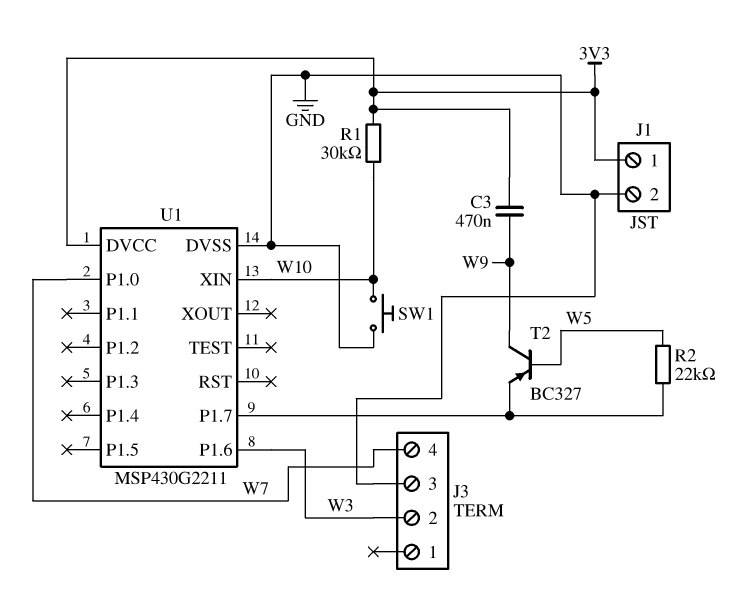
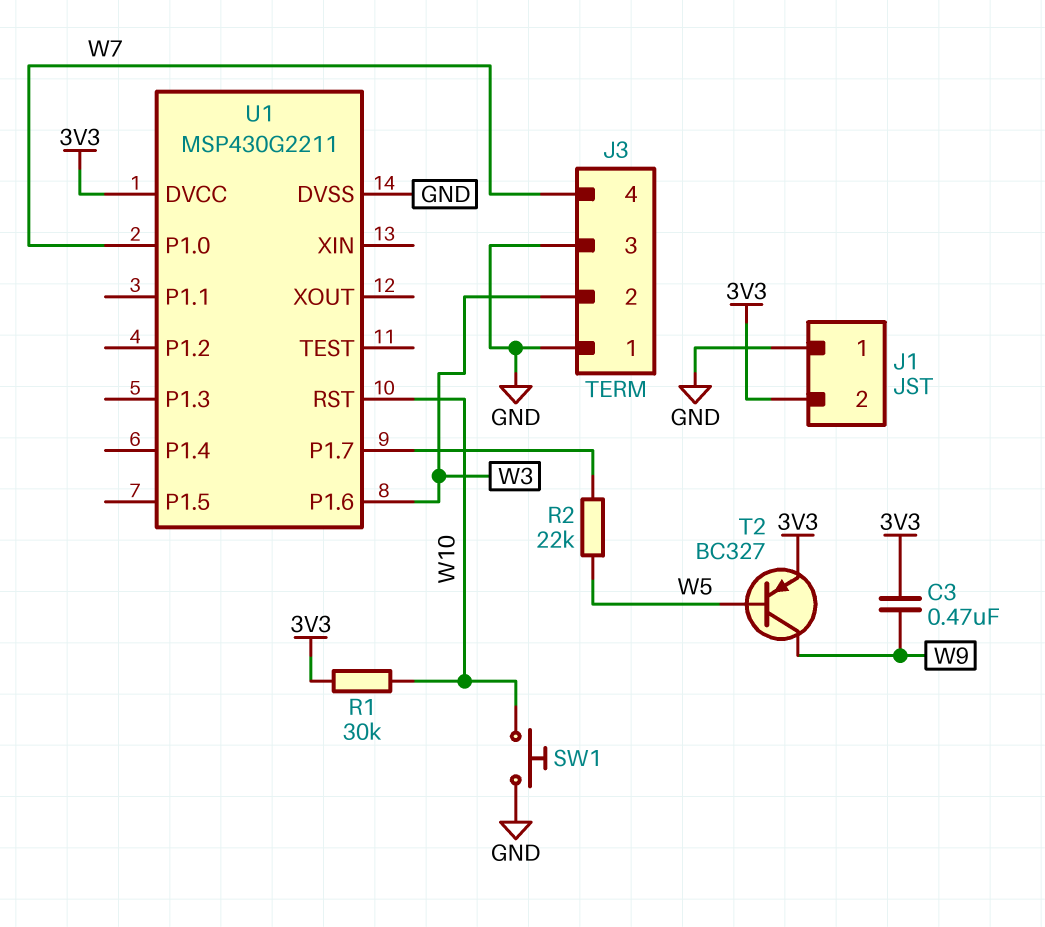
J1 pin 1: 3V3 -> GND
J1 pin 2: GND -> 3V3
J3 pin 1: none -> GND
T2: PNP BC327 (B W5, C W9, E U1/P1.7) -> PNP BC327 (B W5, C W9, E 3V3)
U1 pin RST: none -> W10
U1 pin XIN: W10 -> none

